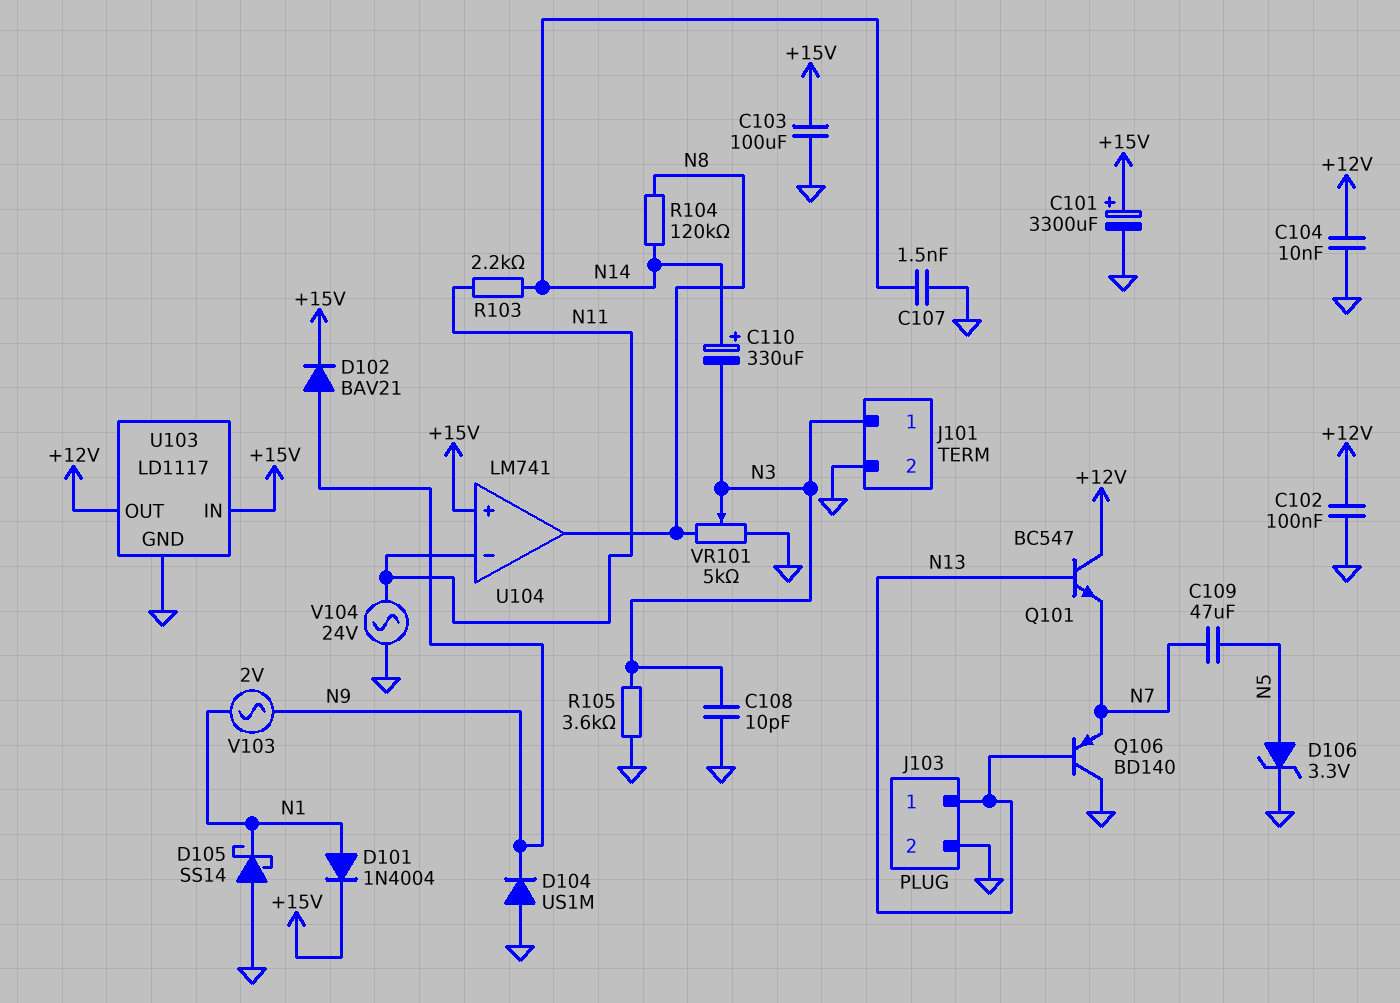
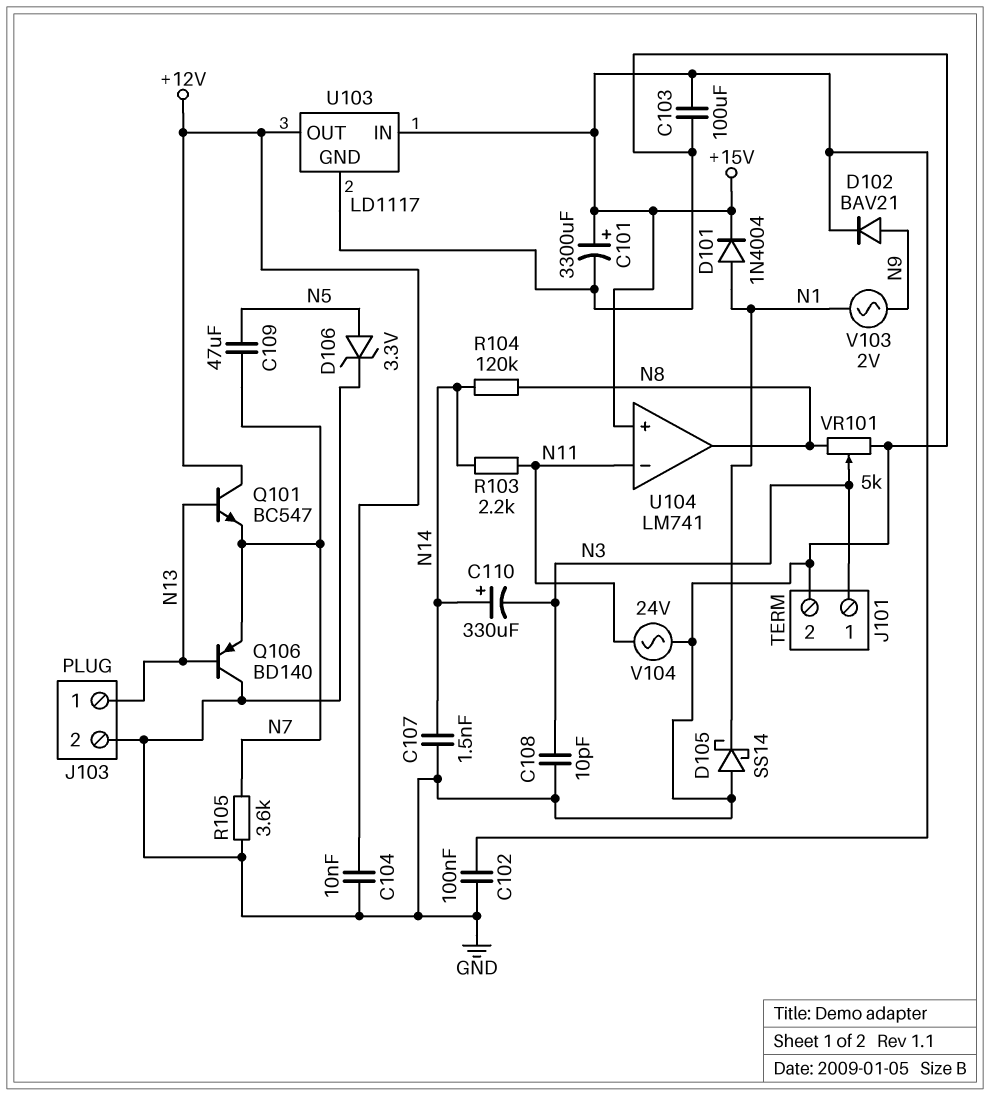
C102: 100nF (+12V, GND) -> 100nF (+15V, GND)
D104: diode US1M (A GND, K N9) -> none
R105: 3.6k (GND, N3) -> 3.6k (GND, N7)

